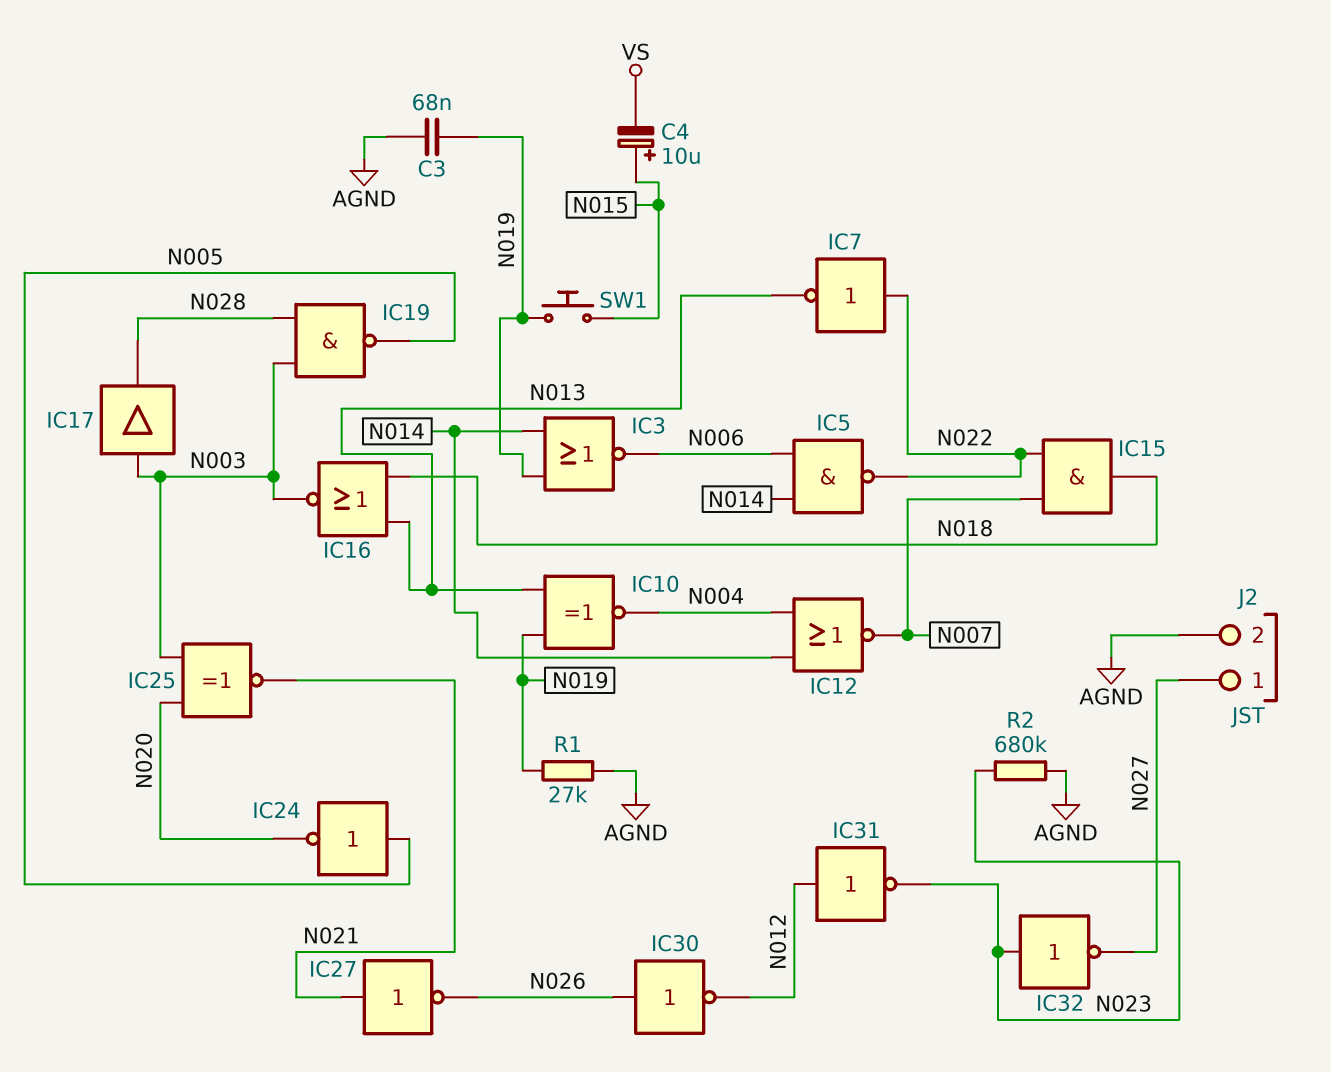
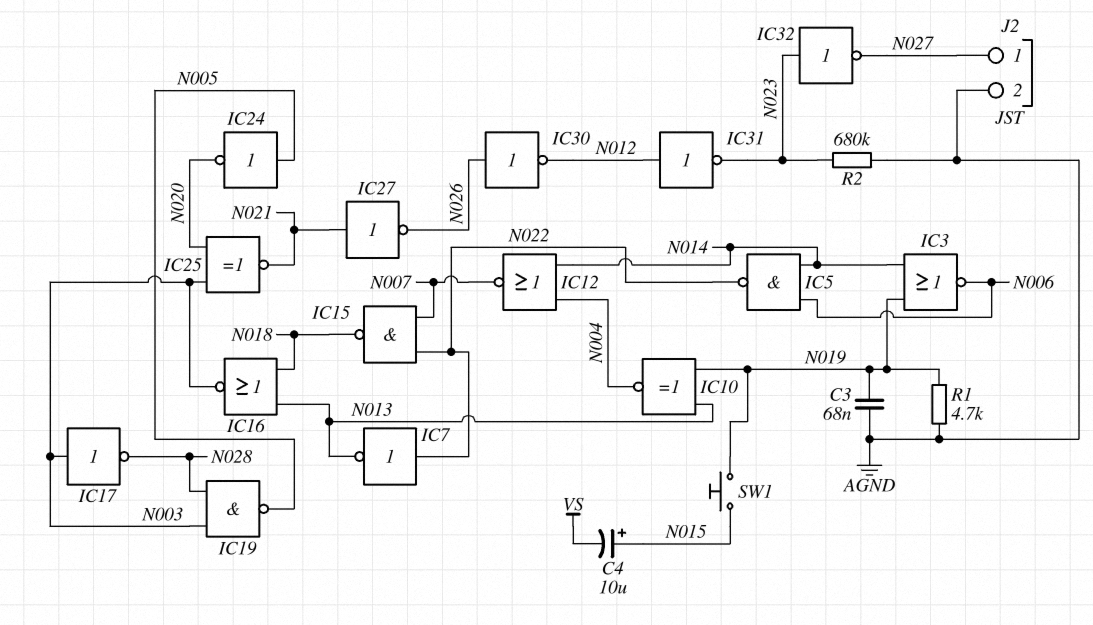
IC15: AND (in N007, in N022, out N018) -> NAND (in N007, in N022, out N018)
IC17: buffer (in N003, out N028) -> NOT (in N003, out N028)
R1: 27k (AGND, N019) -> 4.7k (AGND, N019)

